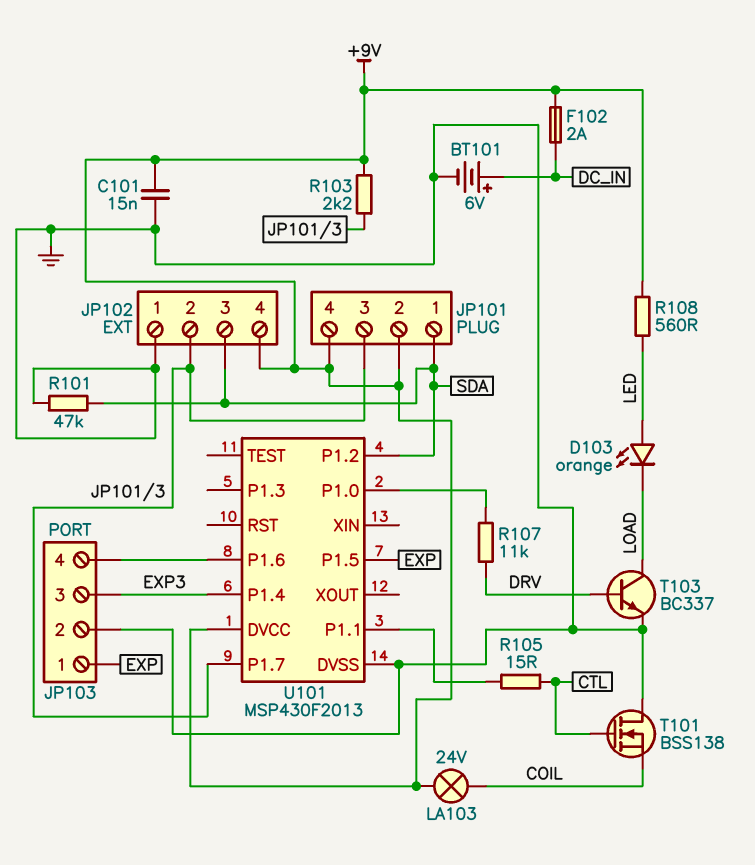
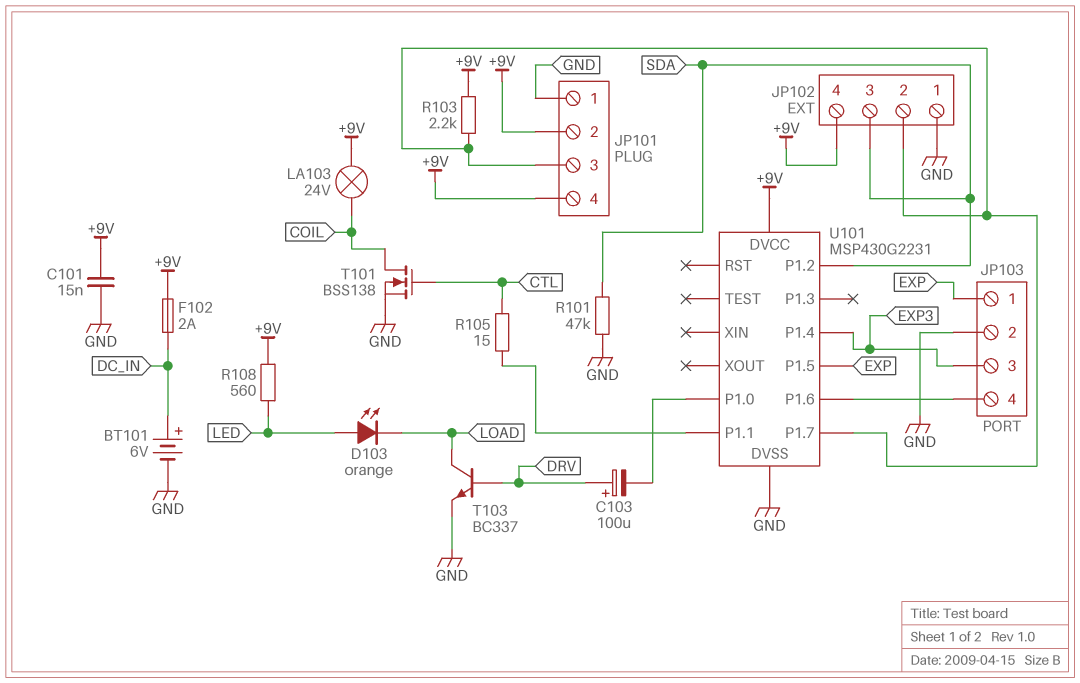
C103: none -> 100uF (plus DRV, minus U101/P1.0)
JP101 pin 1: SDA -> GND
R107: 11k (DRV, U101/P1.0) -> none
T101: NMOS BSS138 (G CTL, D GND, S COIL) -> NMOS BSS138 (G CTL, D COIL, S GND)
U101: MSP430F2013 -> MSP430G2231

